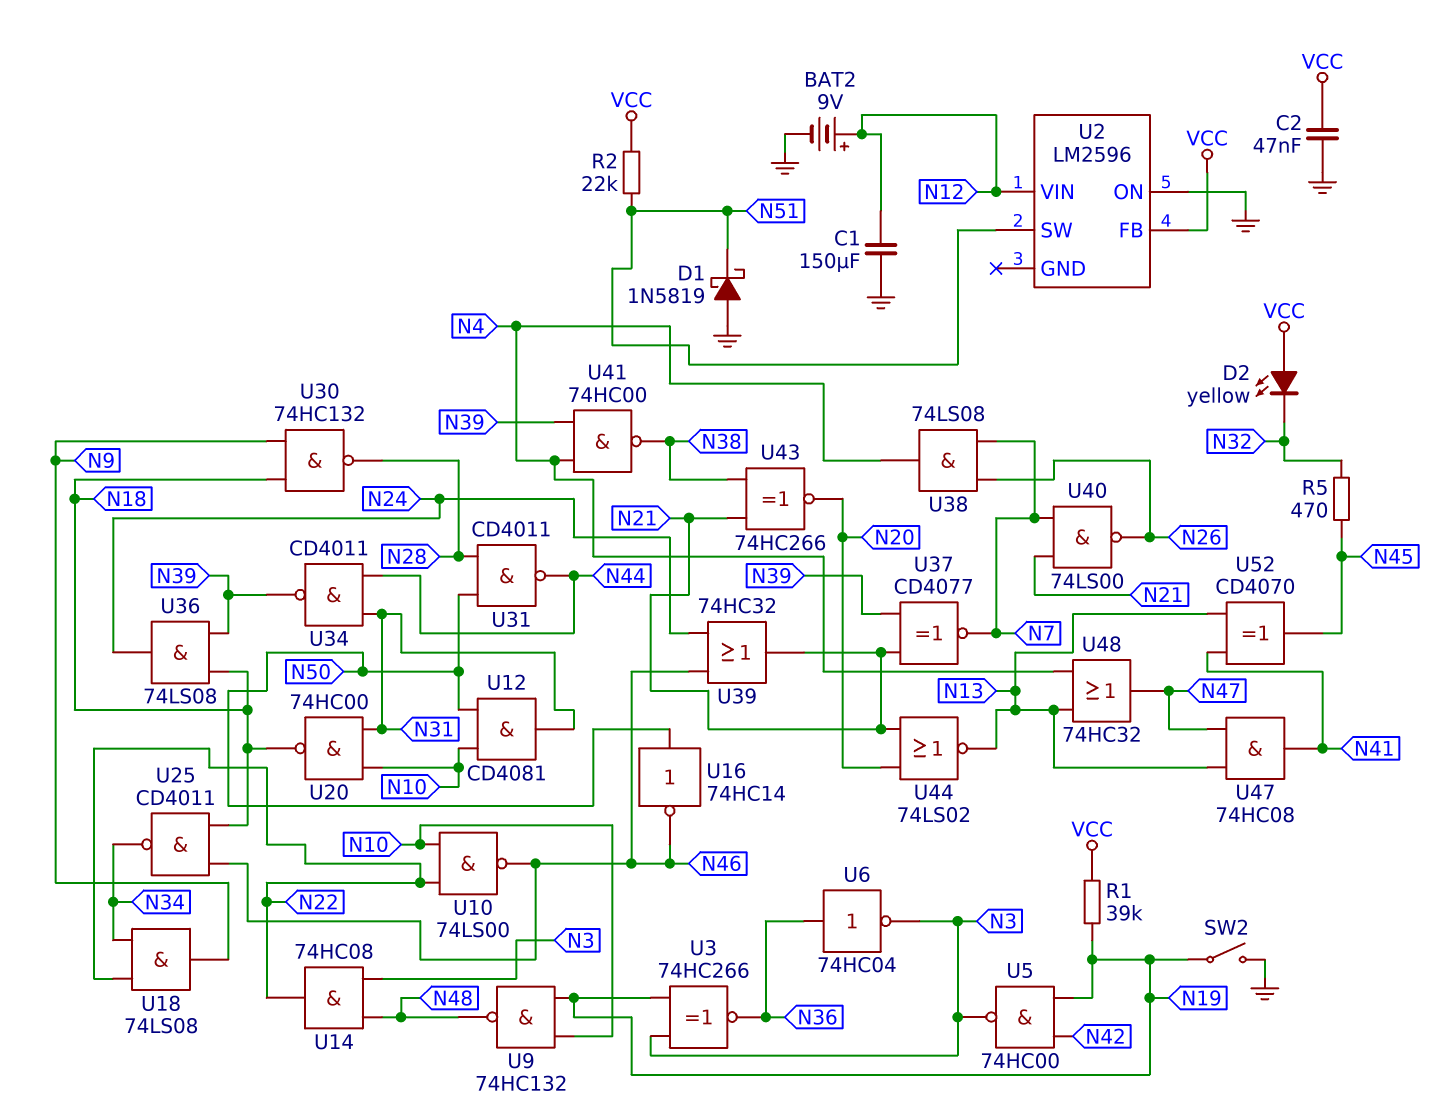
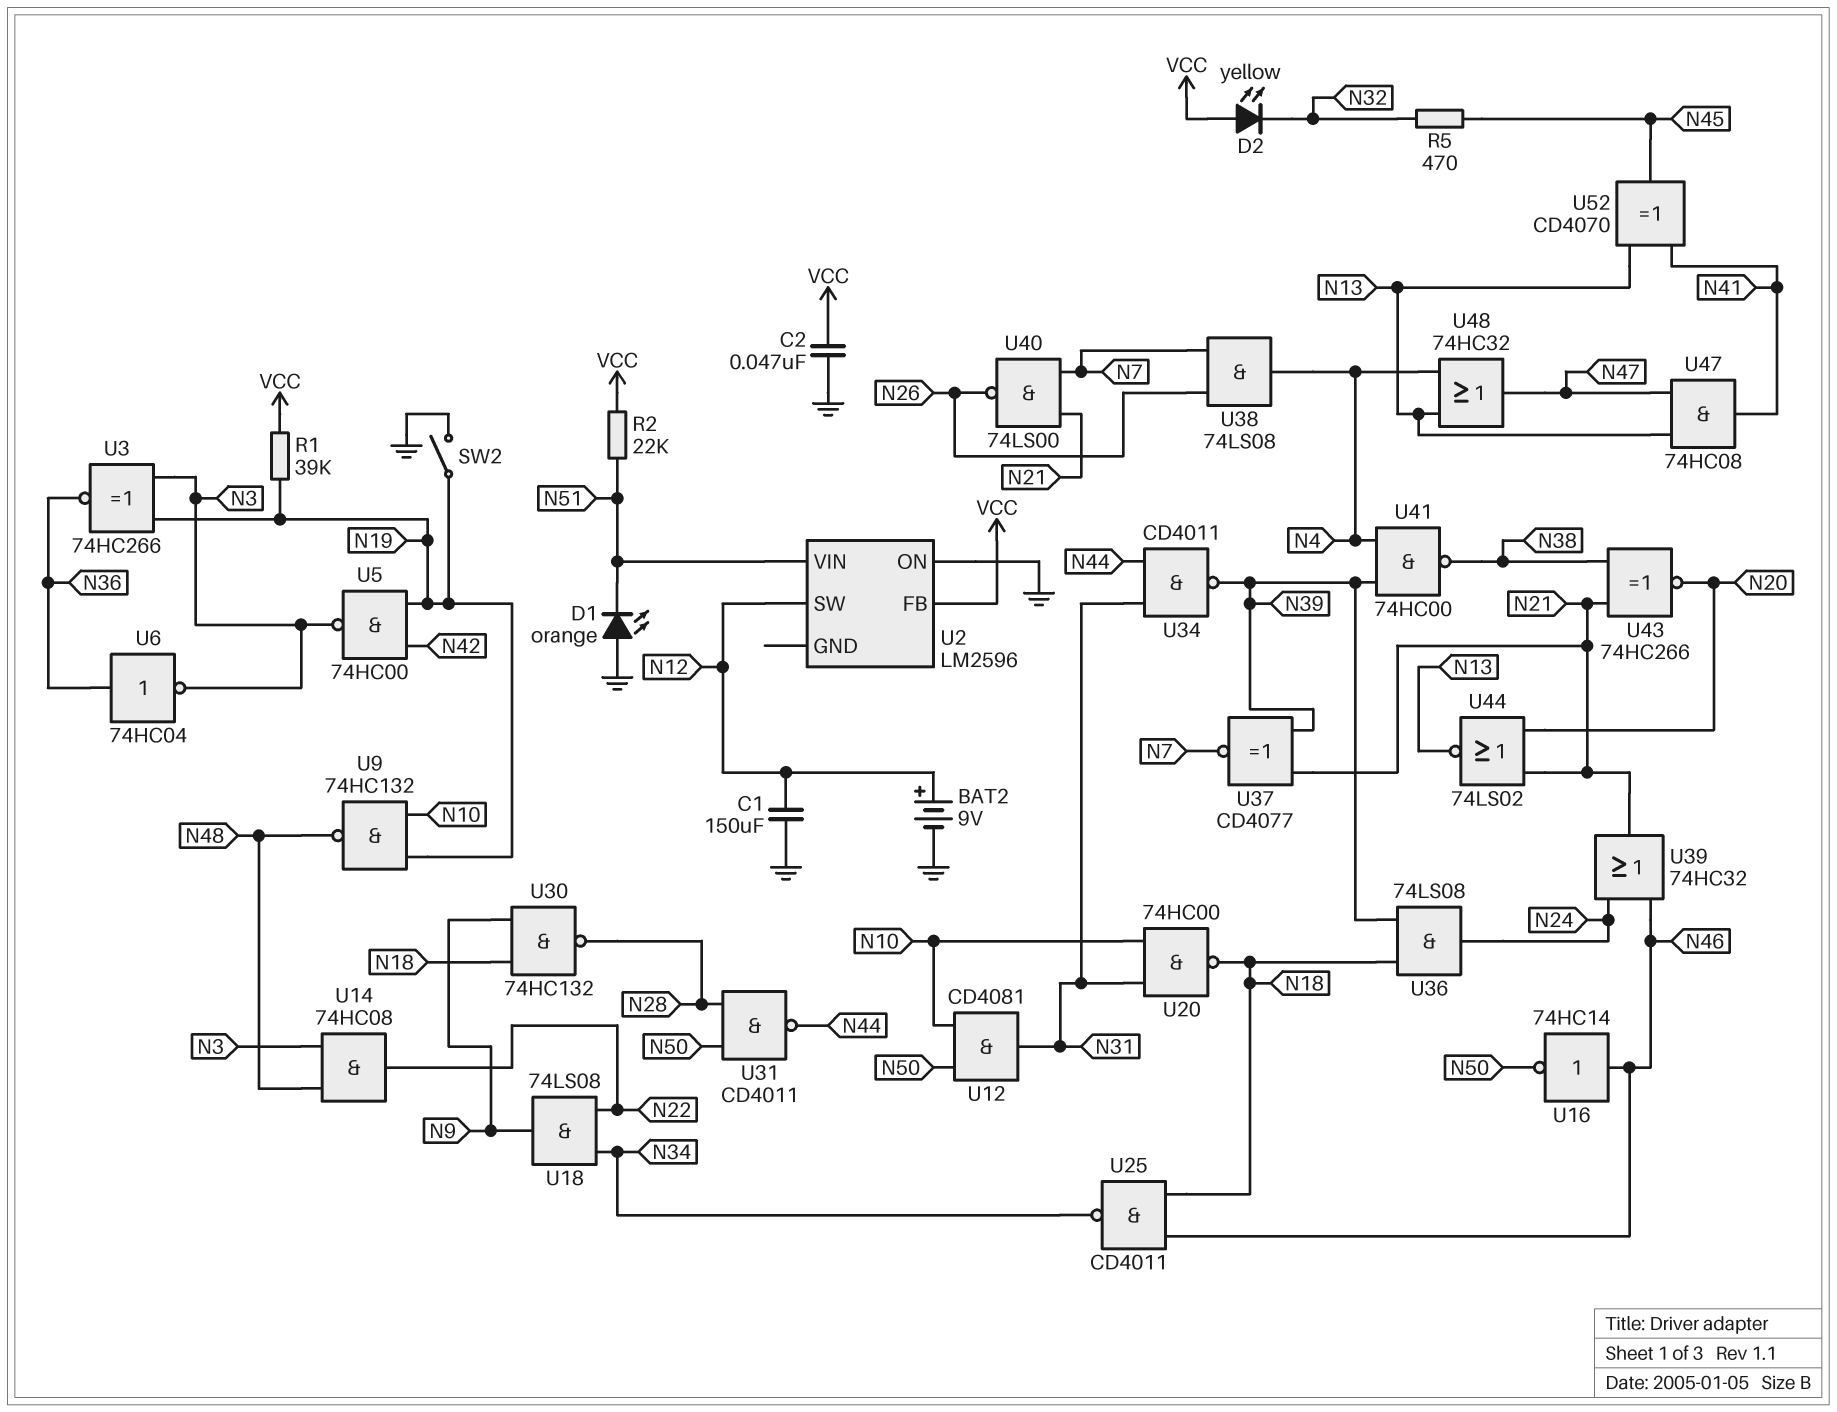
D1: schottky 1N5819 (A GND, K N51) -> LED orange (A GND, K N51)
U2 pin SW: N51 -> N12
U2 pin VIN: N12 -> N51
U10: NAND 74LS00 (in N10, in N22, out N46) -> none
U16: NOT 74HC14 (in N50, out N46) -> NOT 74HC14 (in N46, out N50)

